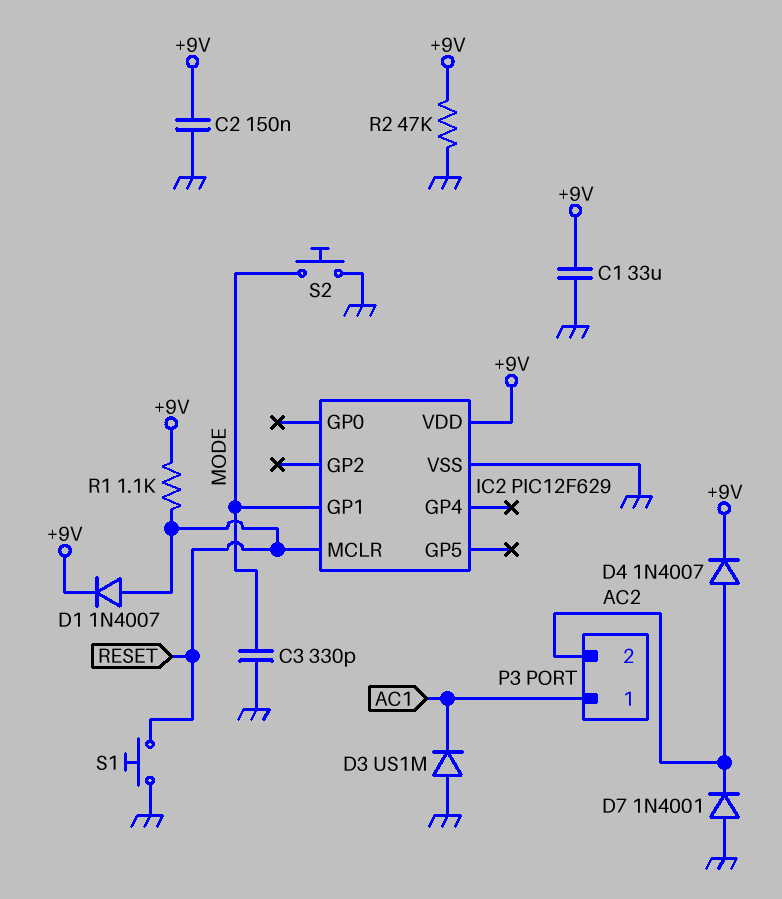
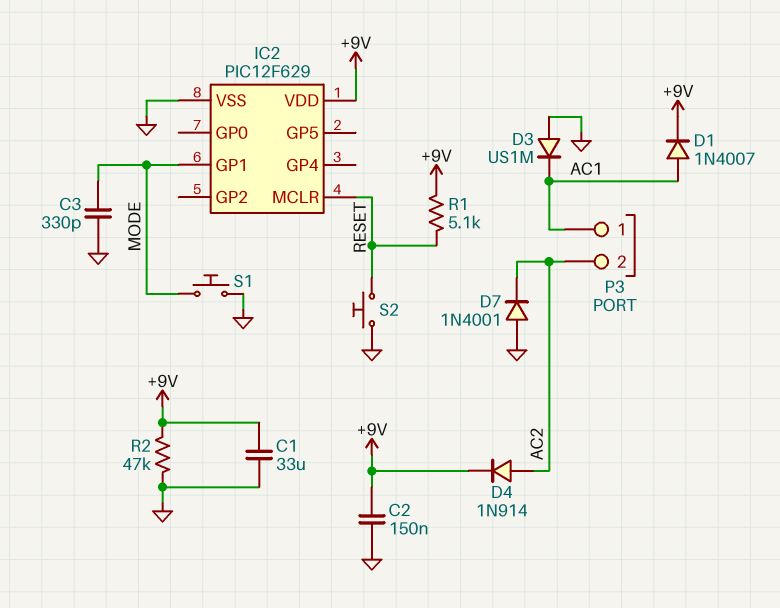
D1: diode 1N4007 (A RESET, K +9V) -> diode 1N4007 (A AC1, K +9V)
D4: diode 1N4007 (A AC2, K +9V) -> diode 1N914 (A AC2, K +9V)
R1: 1.1k (+9V, RESET) -> 5.1k (+9V, RESET)
S1: button (GND, RESET) -> button (GND, MODE)
S2: button (GND, MODE) -> button (GND, RESET)

